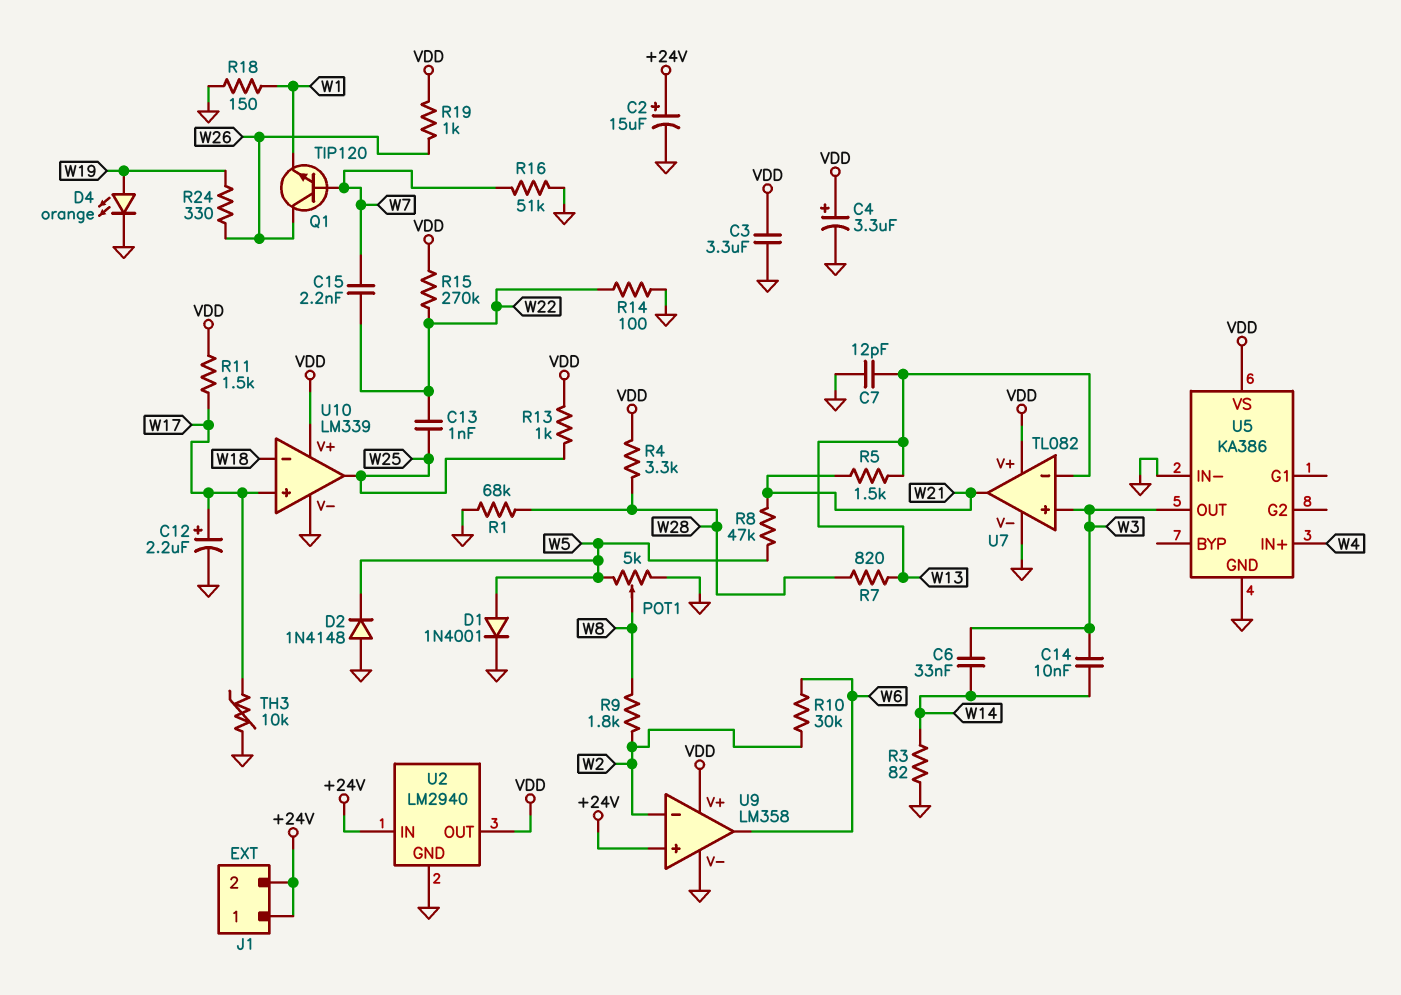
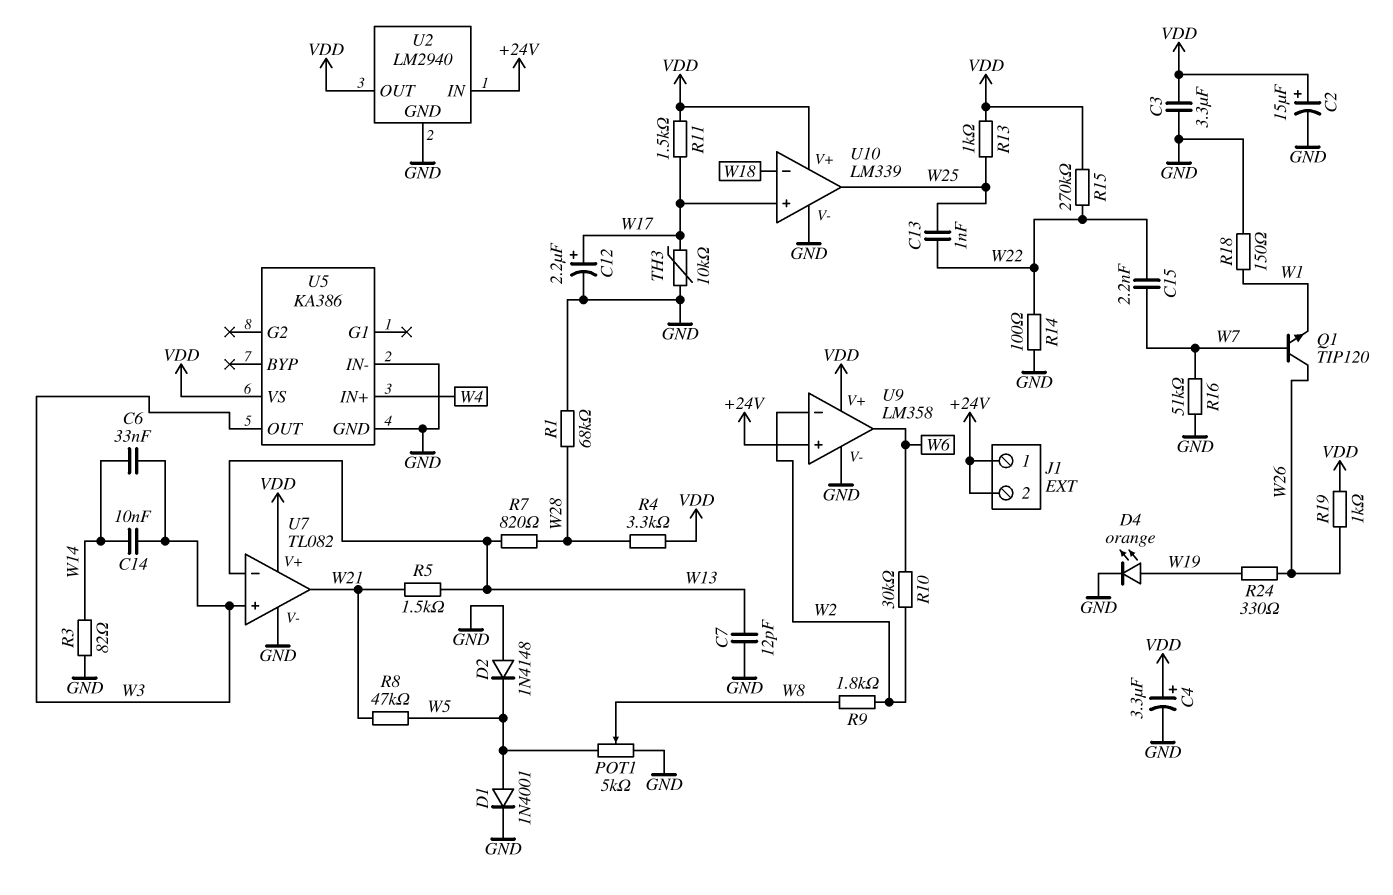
C2: 15uF (plus +24V, minus GND) -> 15uF (plus VDD, minus GND)

